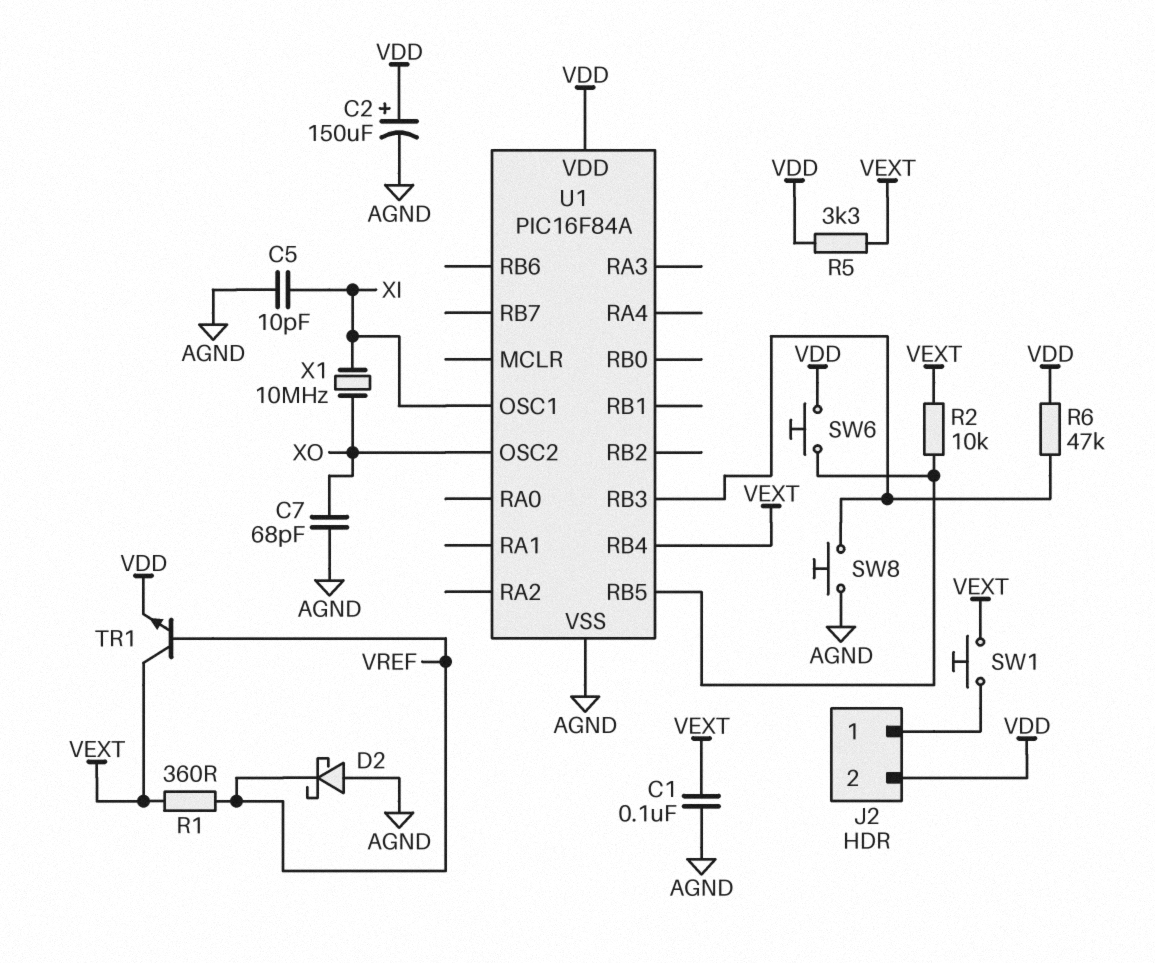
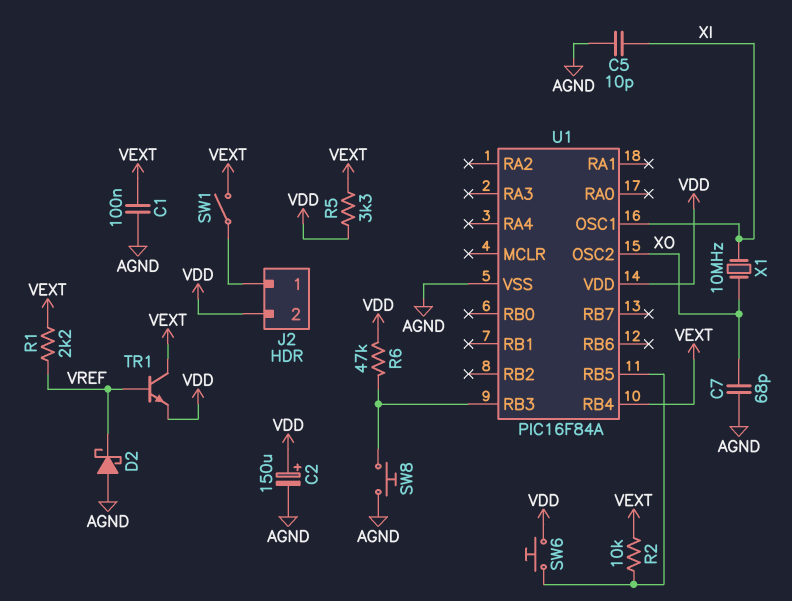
R1: 360 (VEXT, VREF) -> 2.2k (VEXT, VREF)
SW1: button (J2/1, VEXT) -> switch (J2/1, VEXT)

